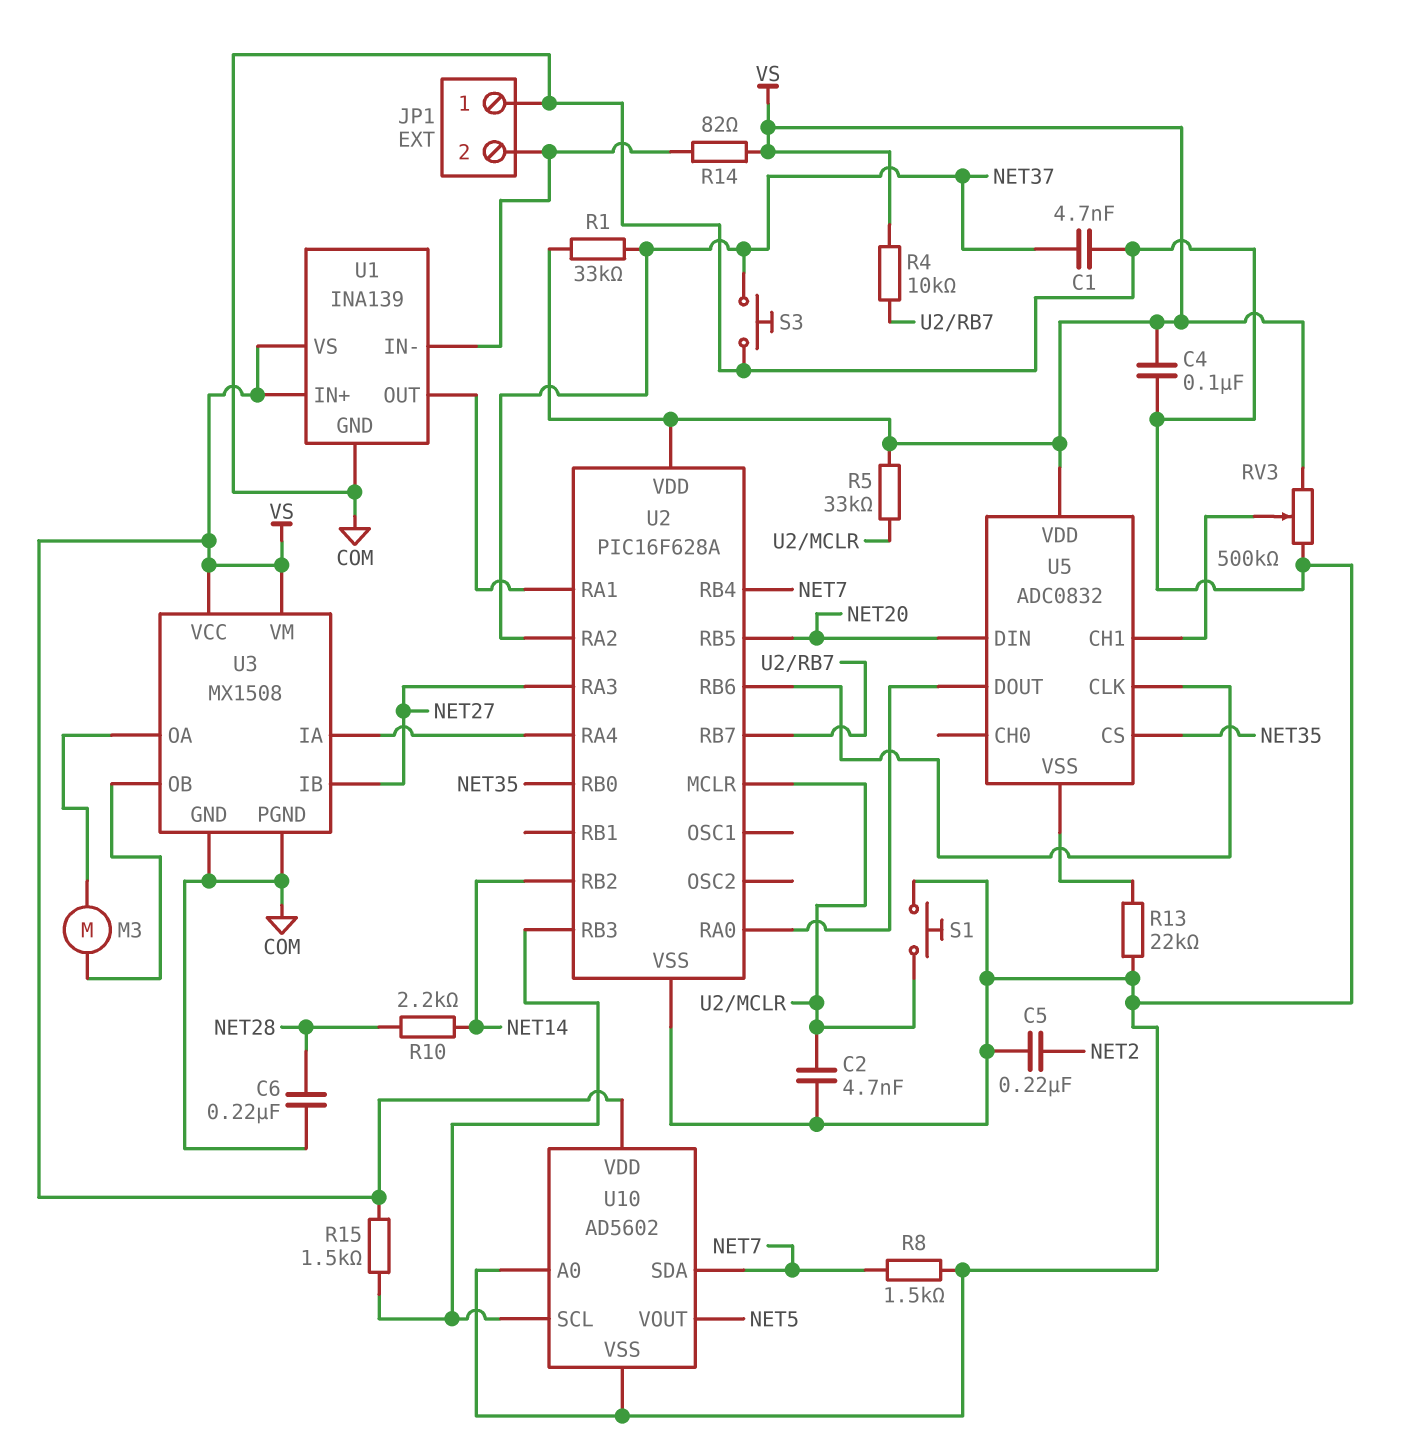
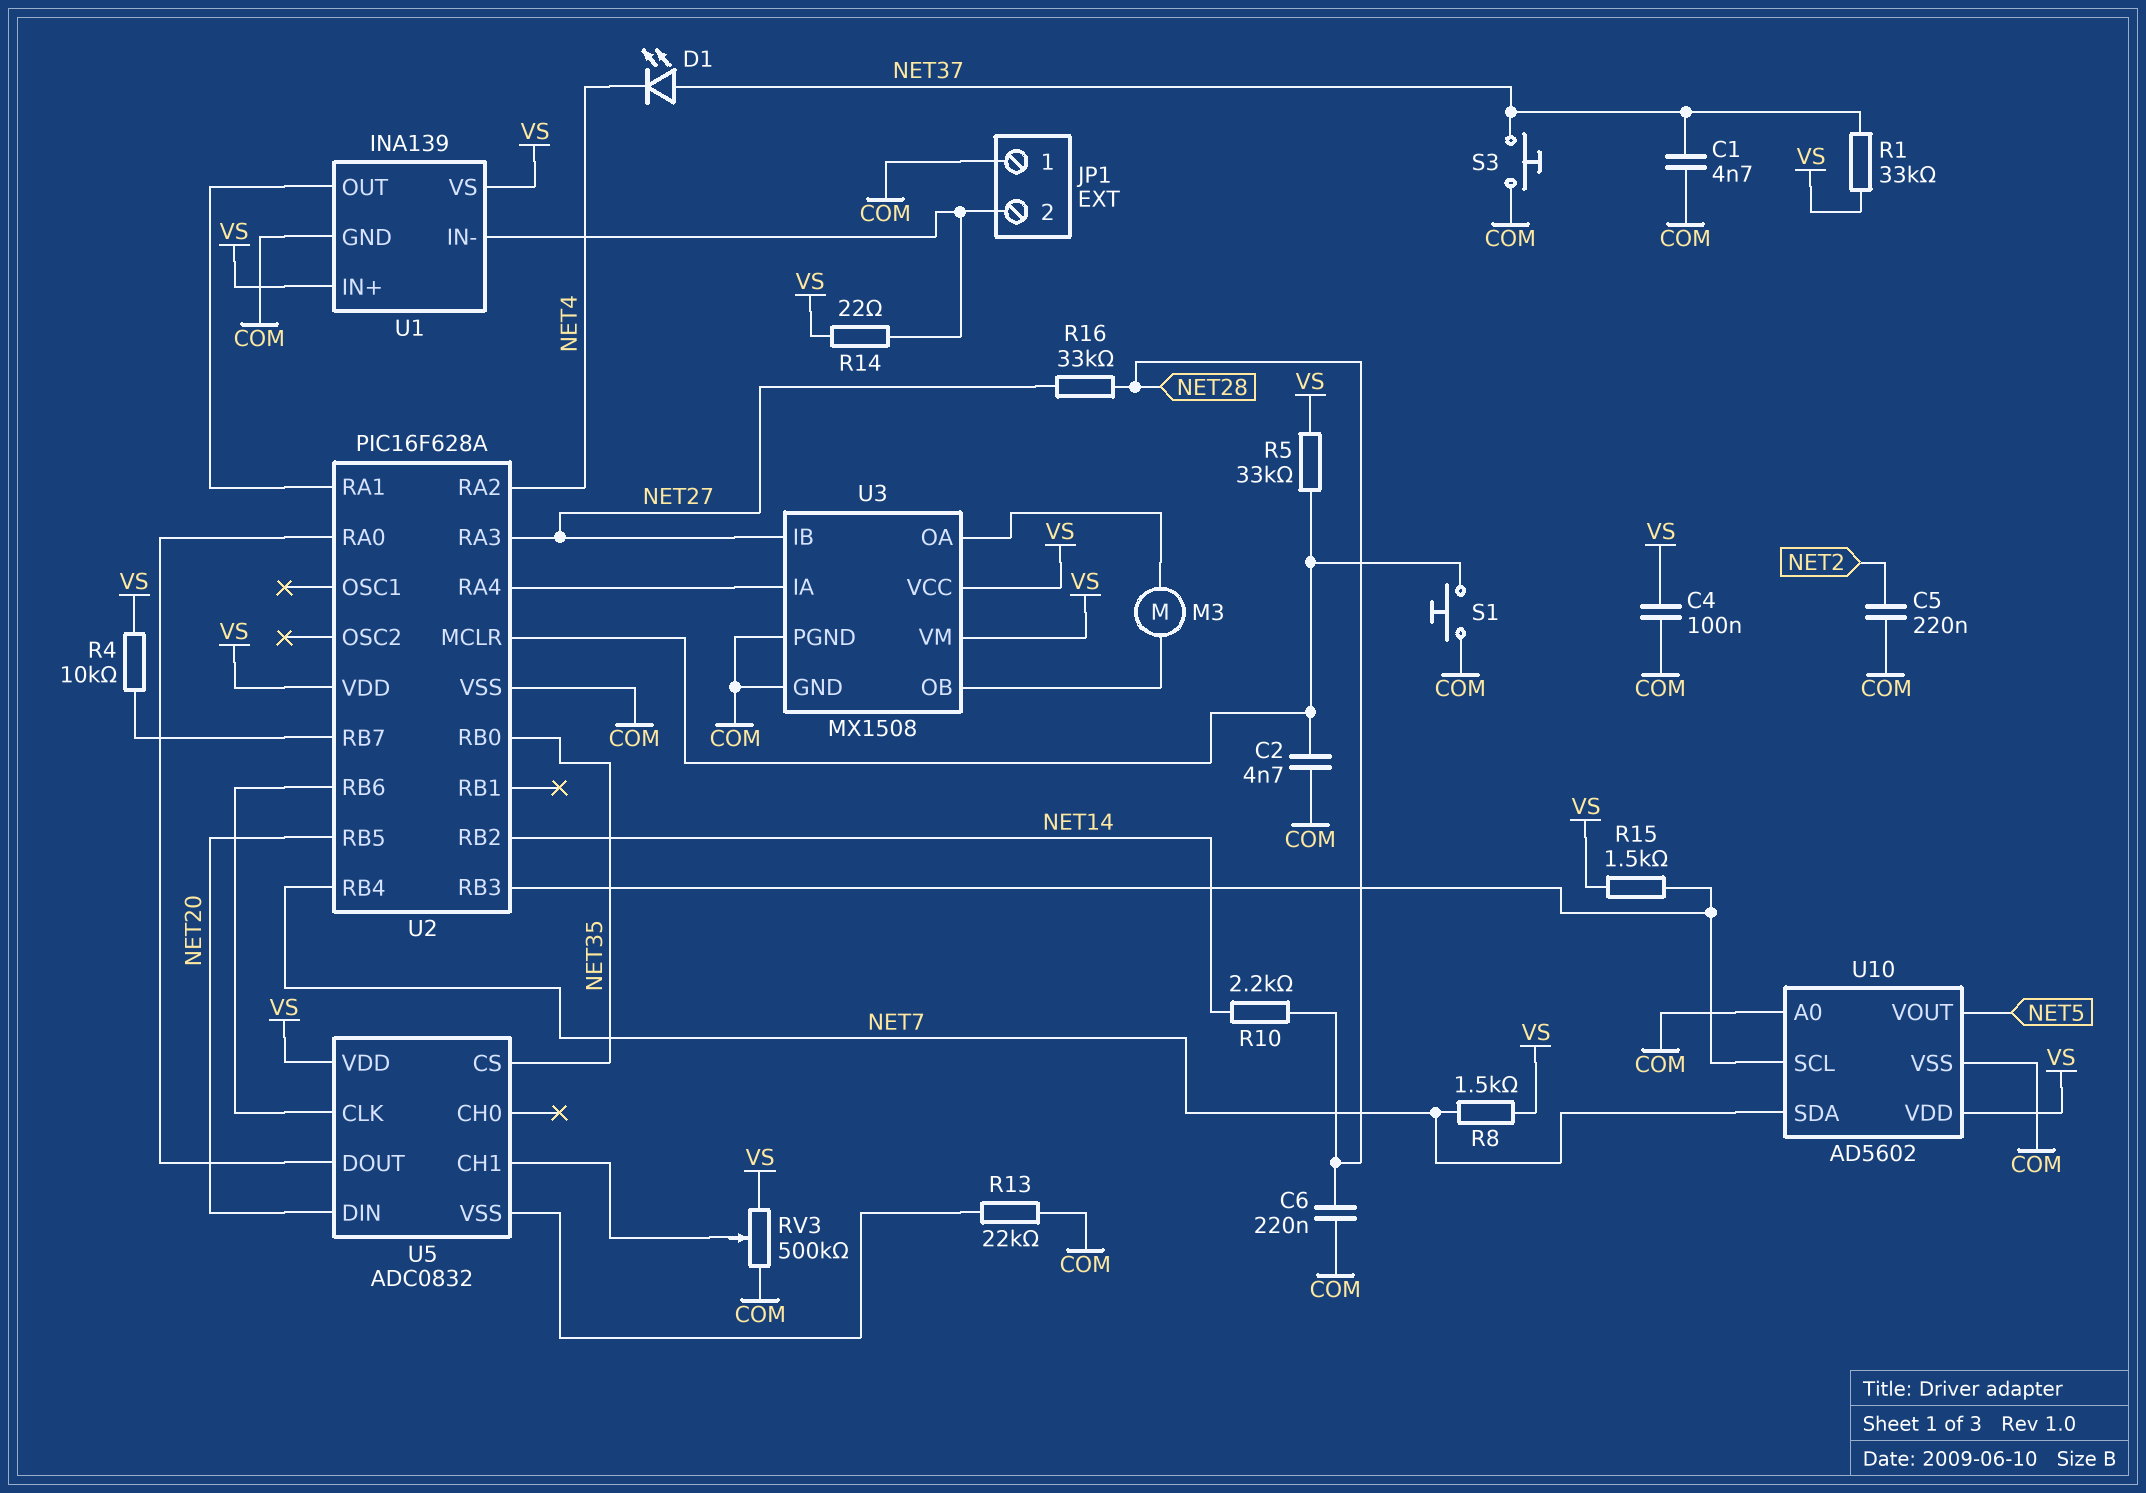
D1: none -> LED (A NET37, K NET4)
R8: 1.5k (COM, NET7) -> 1.5k (NET7, VS)
R14: 82 (JP1/2, VS) -> 22 (JP1/2, VS)
R16: none -> 33k (NET27, NET28)
U2 pin RA2: NET37 -> NET4

